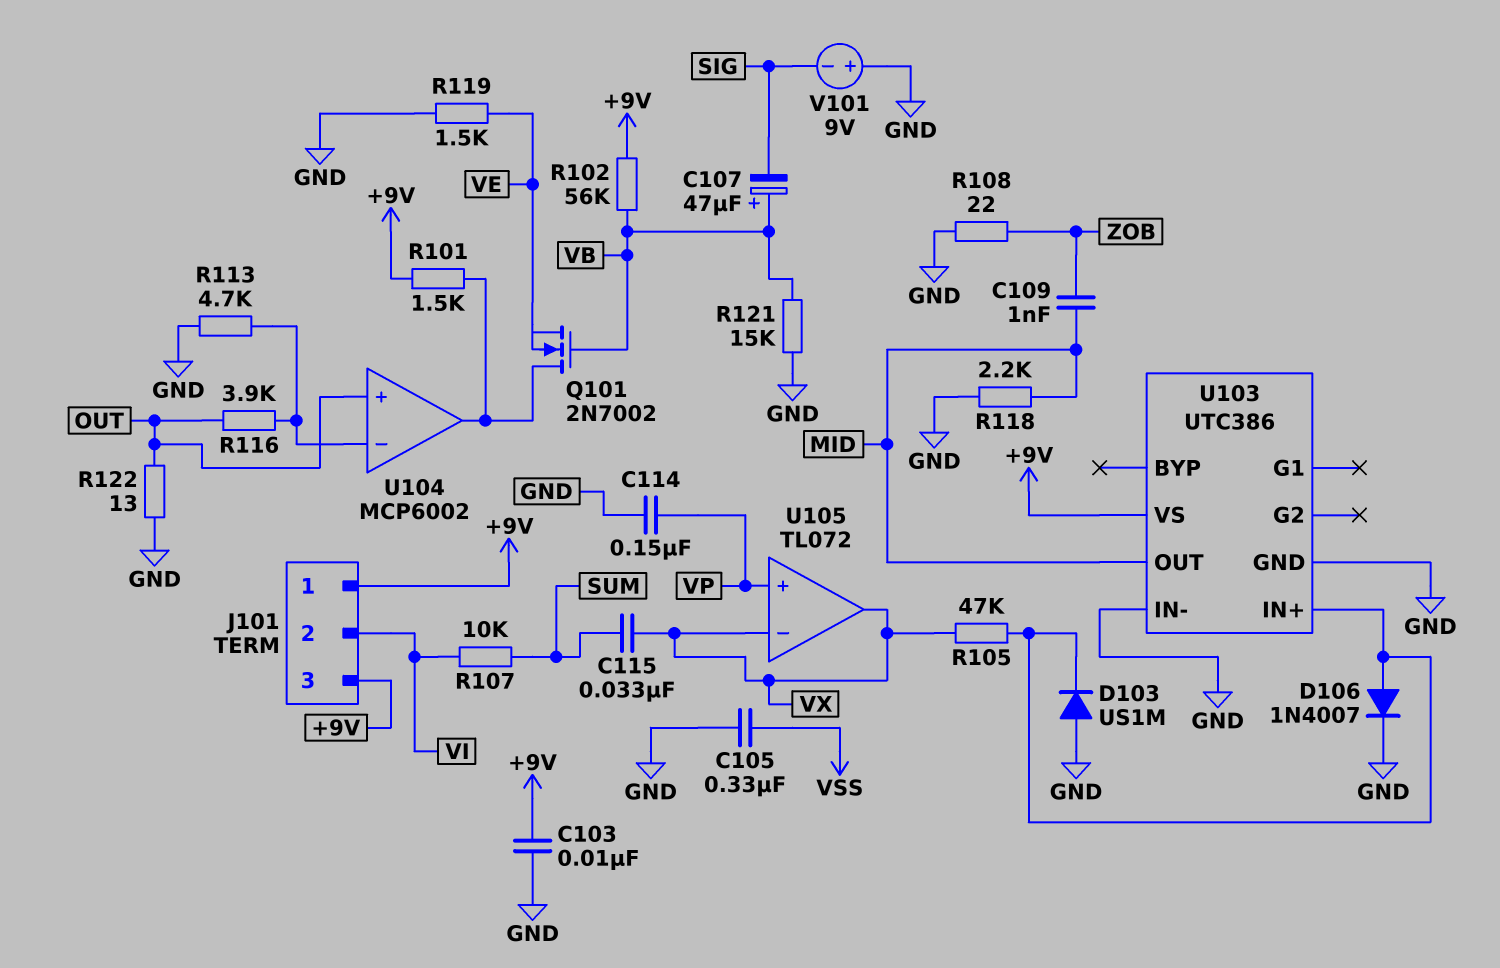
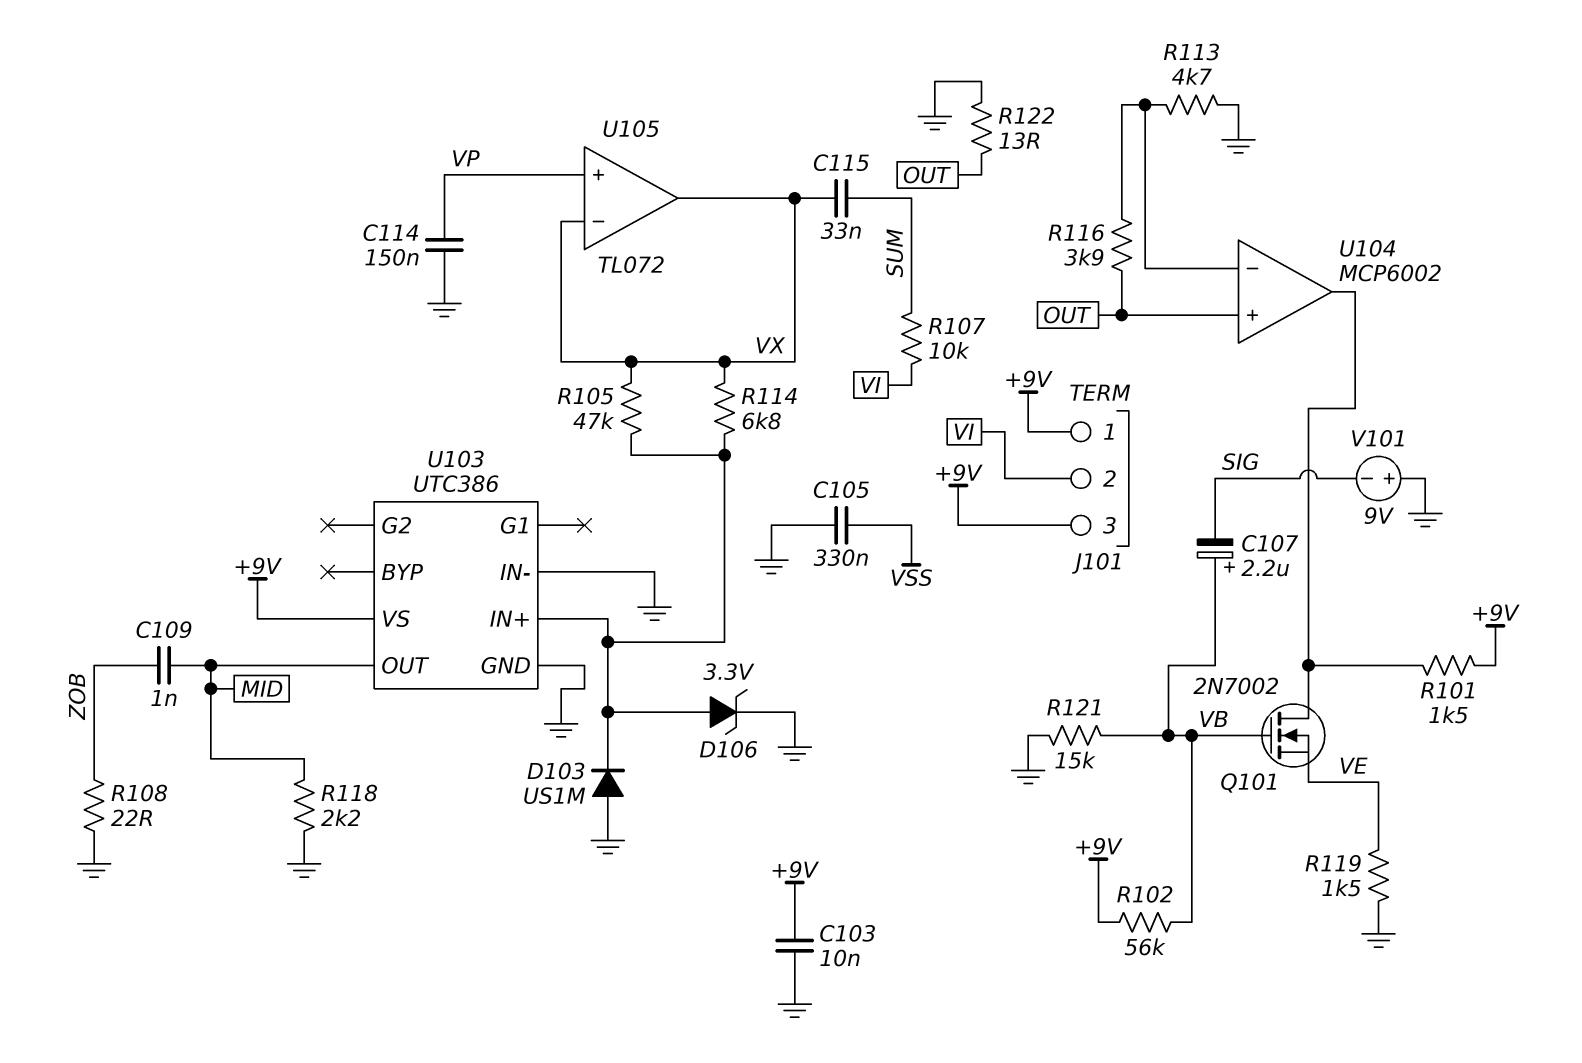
C107: 47uF (plus VB, minus SIG) -> 2.2uF (plus VB, minus SIG)
D106: diode 1N4007 (A U103/IN+, K GND) -> zener 3.3V (A U103/IN+, K GND)
R114: none -> 6.8k (U103/IN+, VX)

